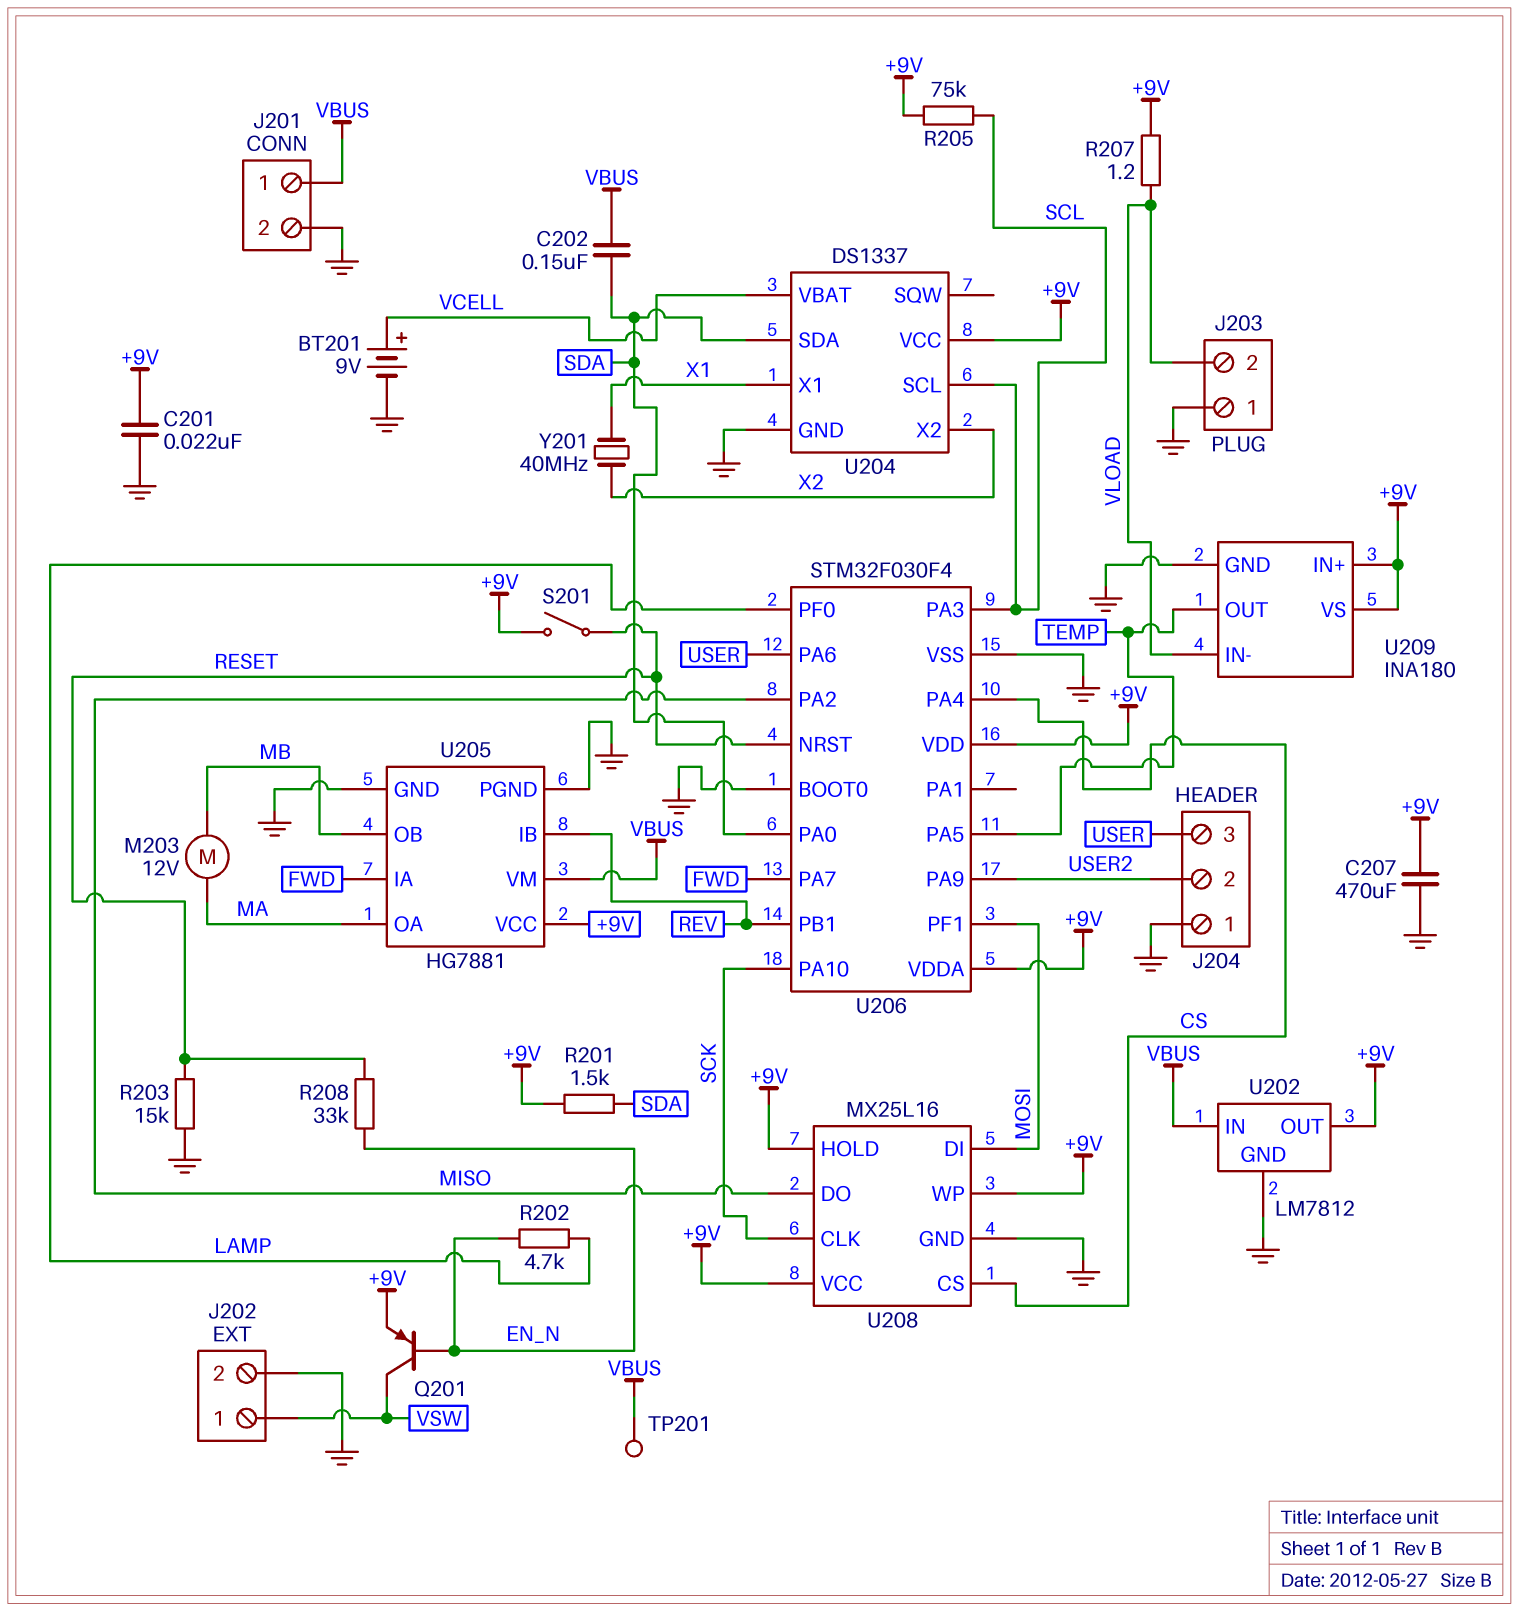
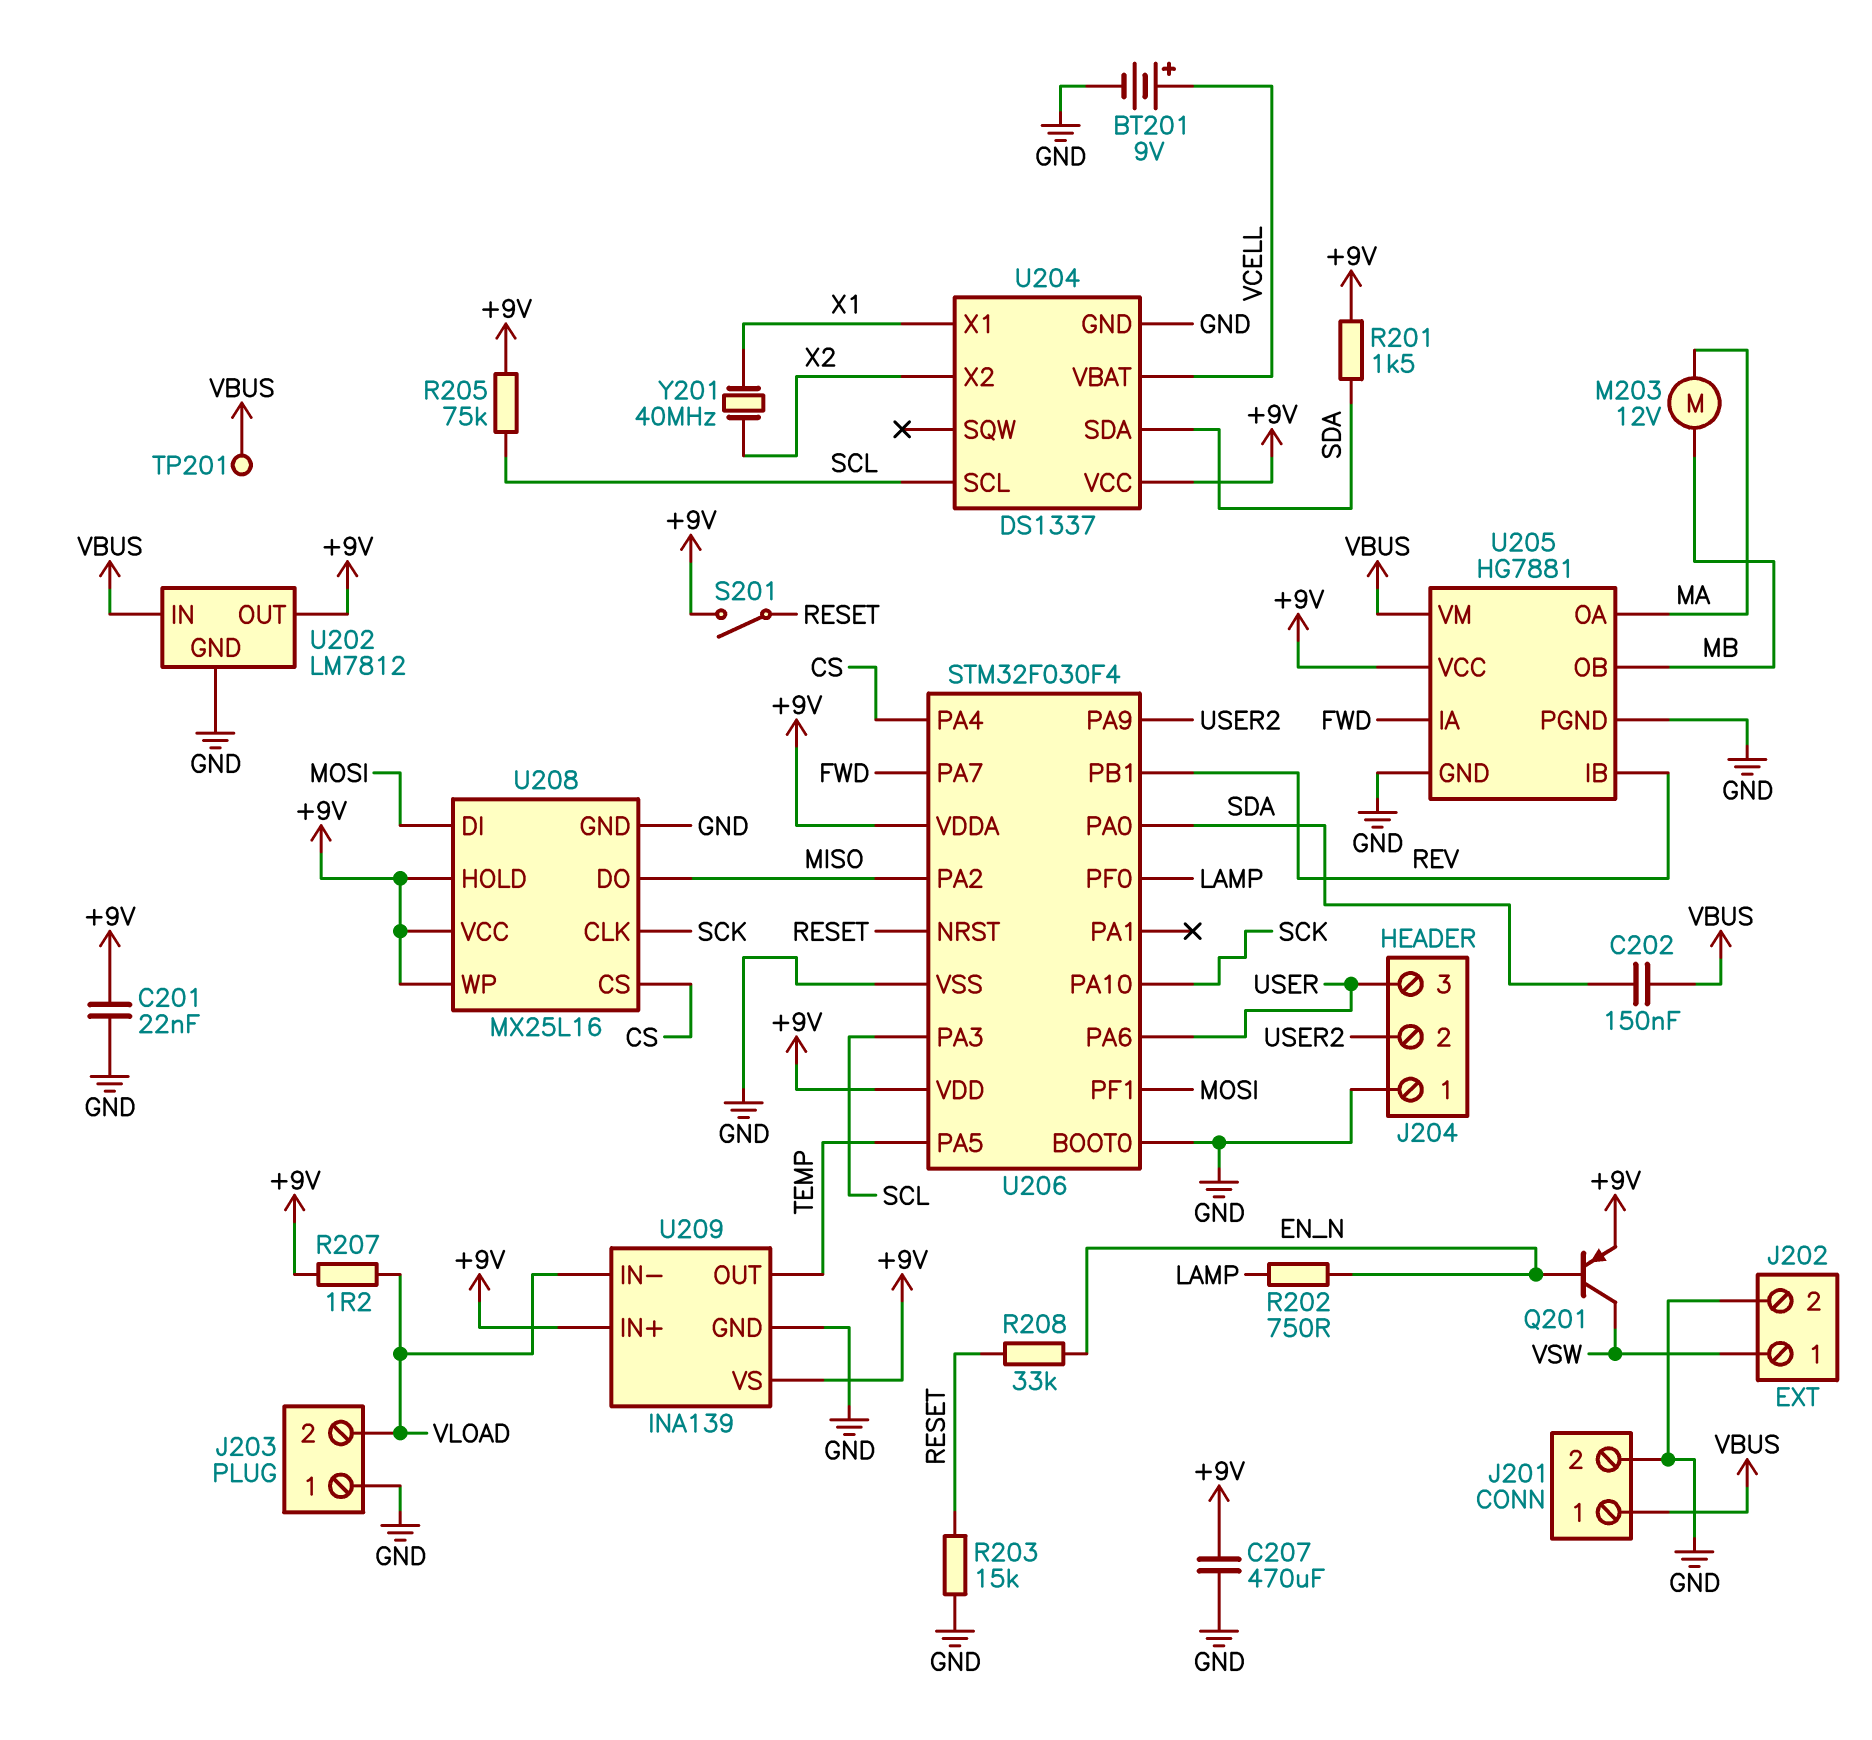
R202: 4.7k (EN_N, LAMP) -> 750 (EN_N, LAMP)
U209: INA180 -> INA139

